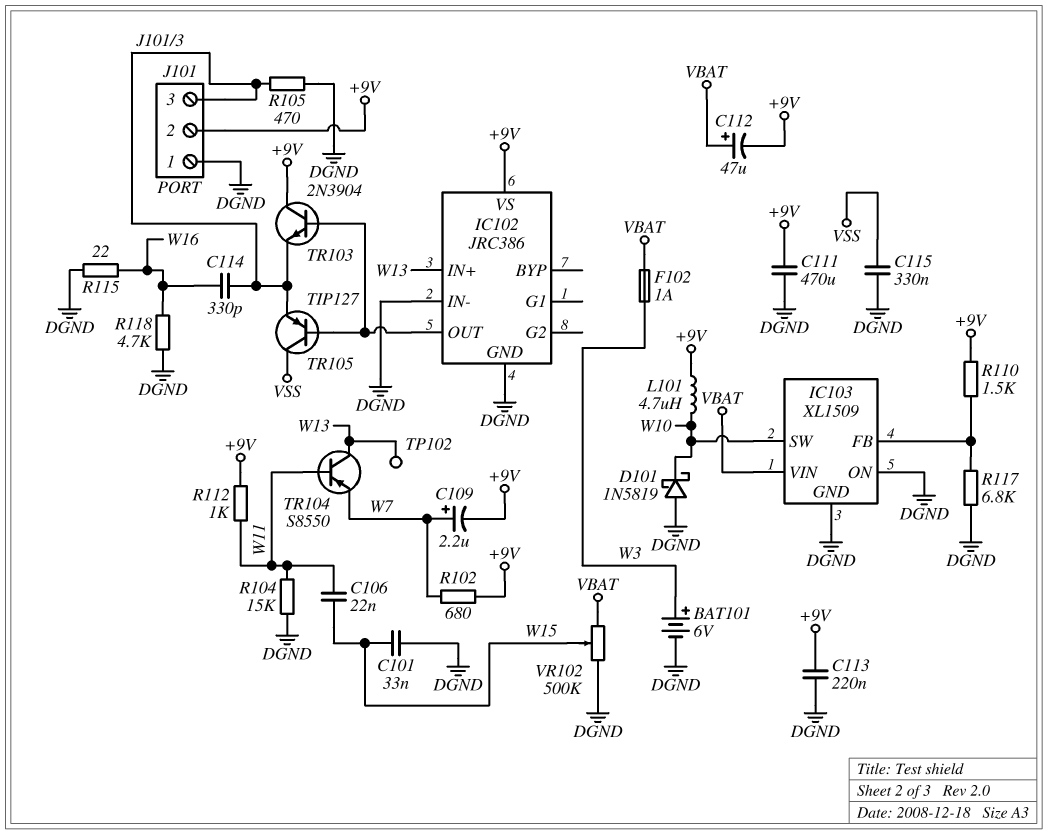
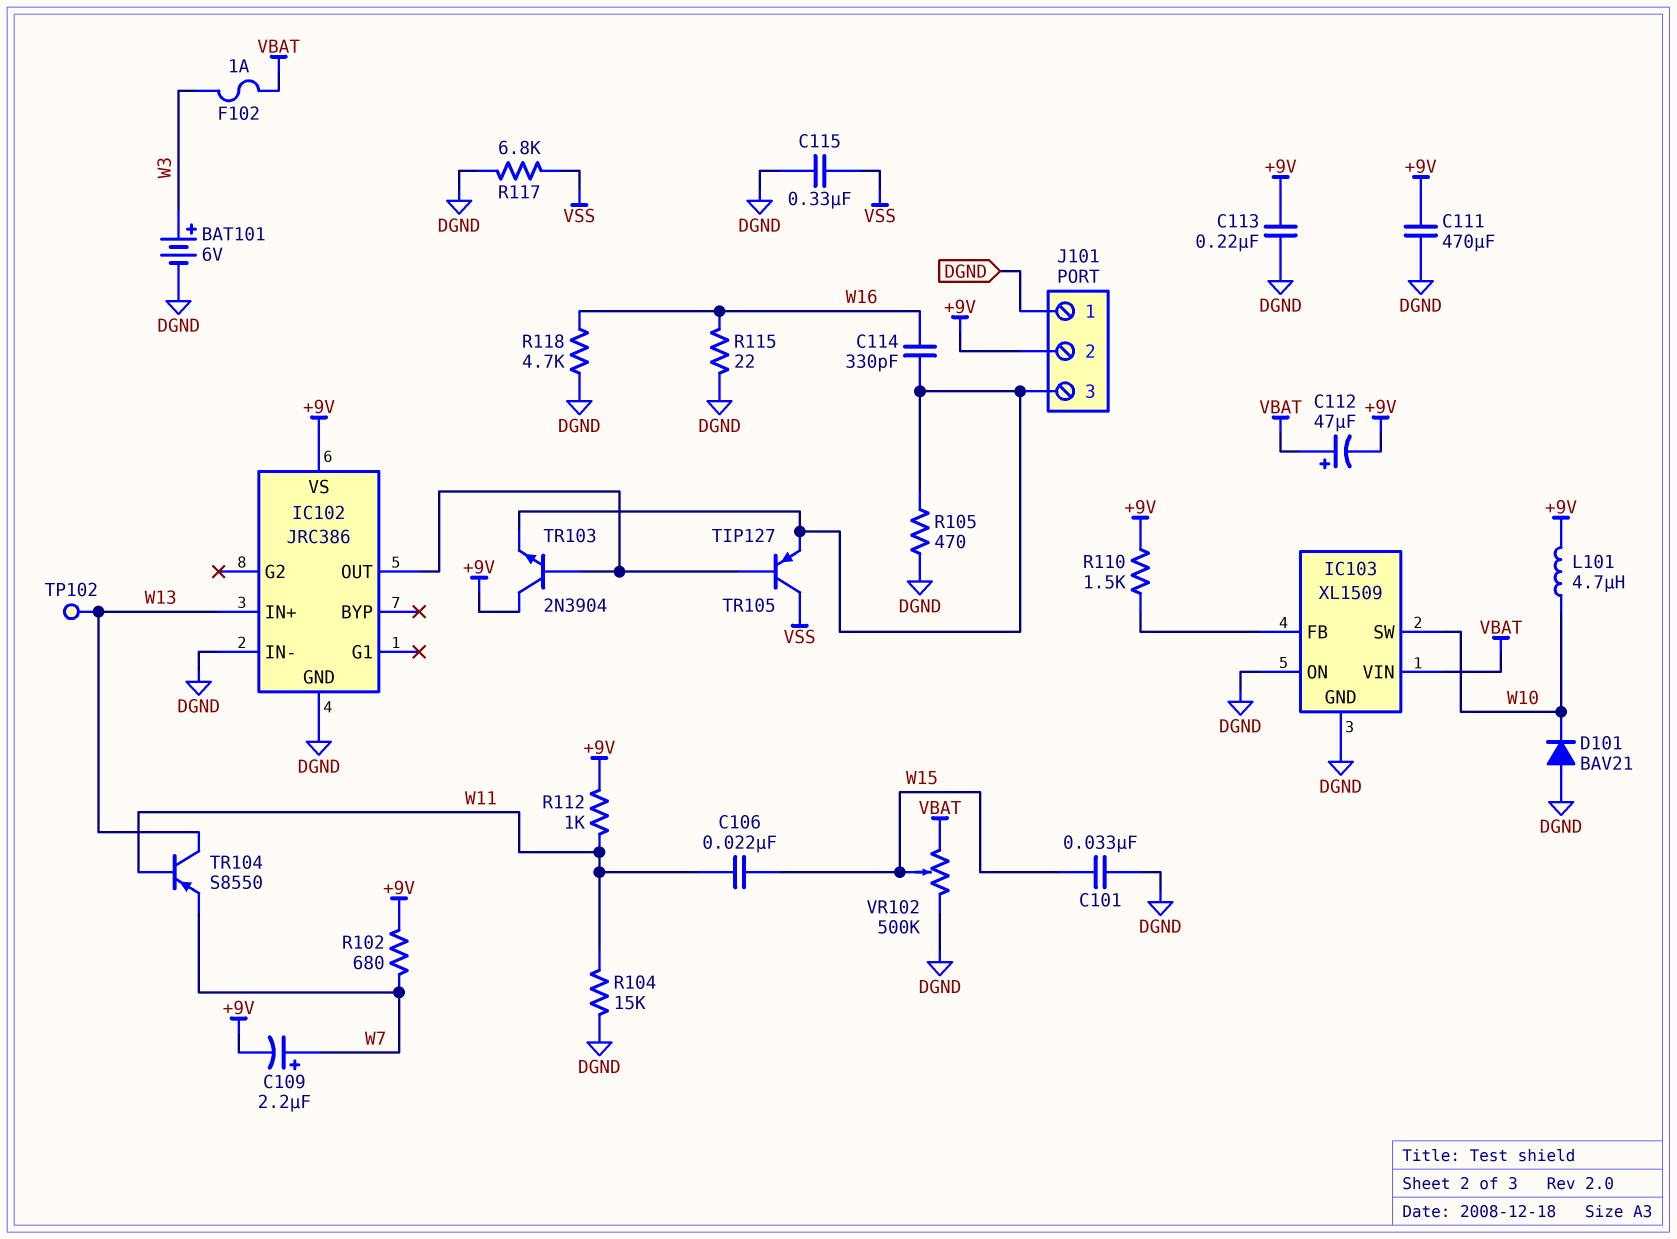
D101: schottky 1N5819 (A DGND, K W10) -> diode BAV21 (A DGND, K W10)
R117: 6.8k (DGND, IC103/FB) -> 6.8k (DGND, VSS)

